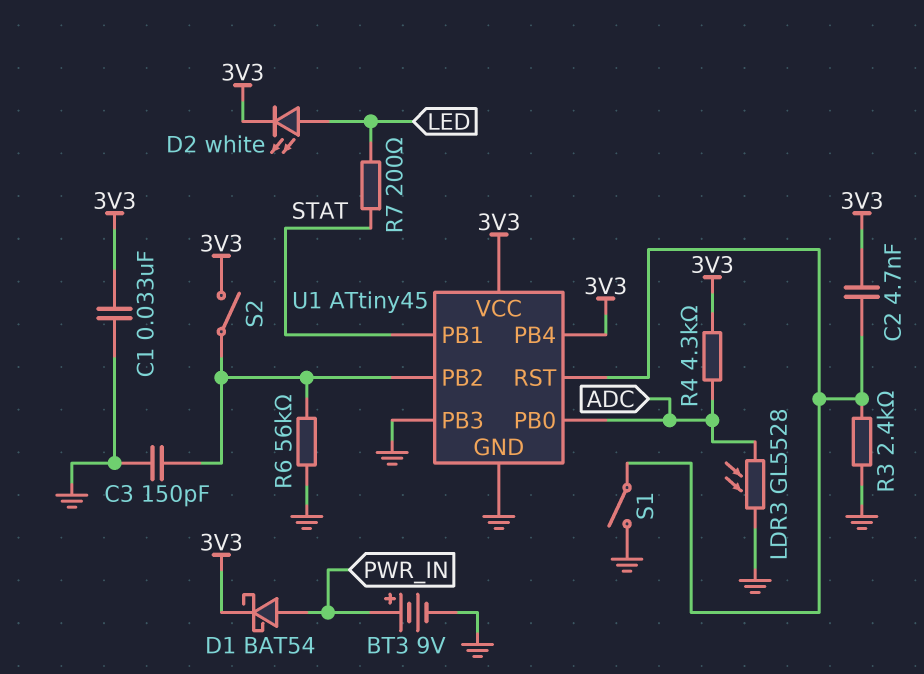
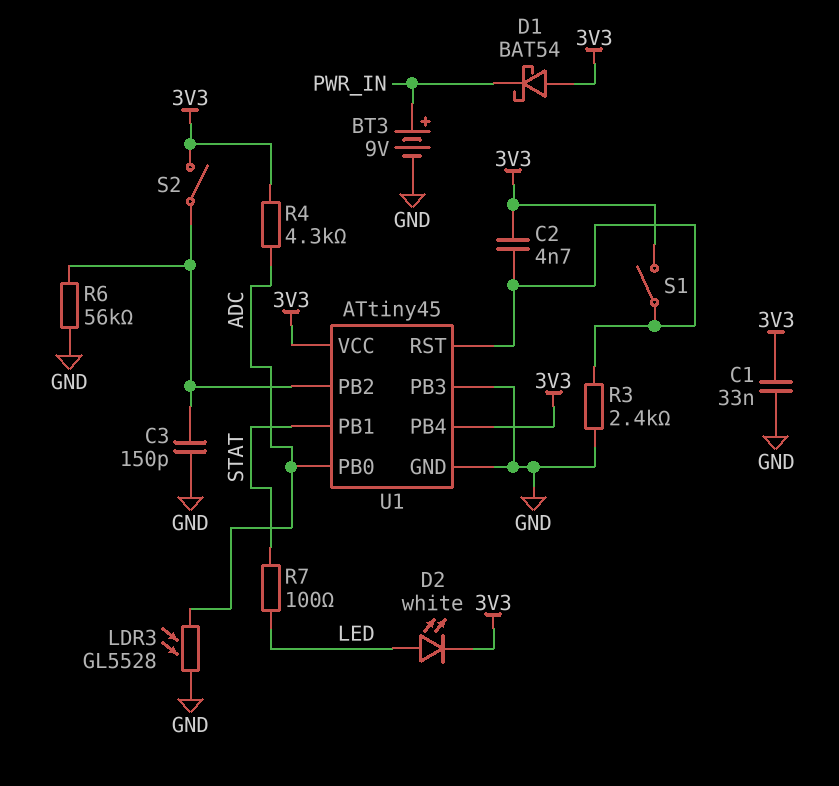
D1: schottky BAT54 (A PWR_IN, K 3V3) -> schottky BAT54 (A 3V3, K PWR_IN)
R7: 200 (LED, STAT) -> 100 (LED, STAT)
S1: switch (GND, U1/RST) -> switch (3V3, U1/RST)

